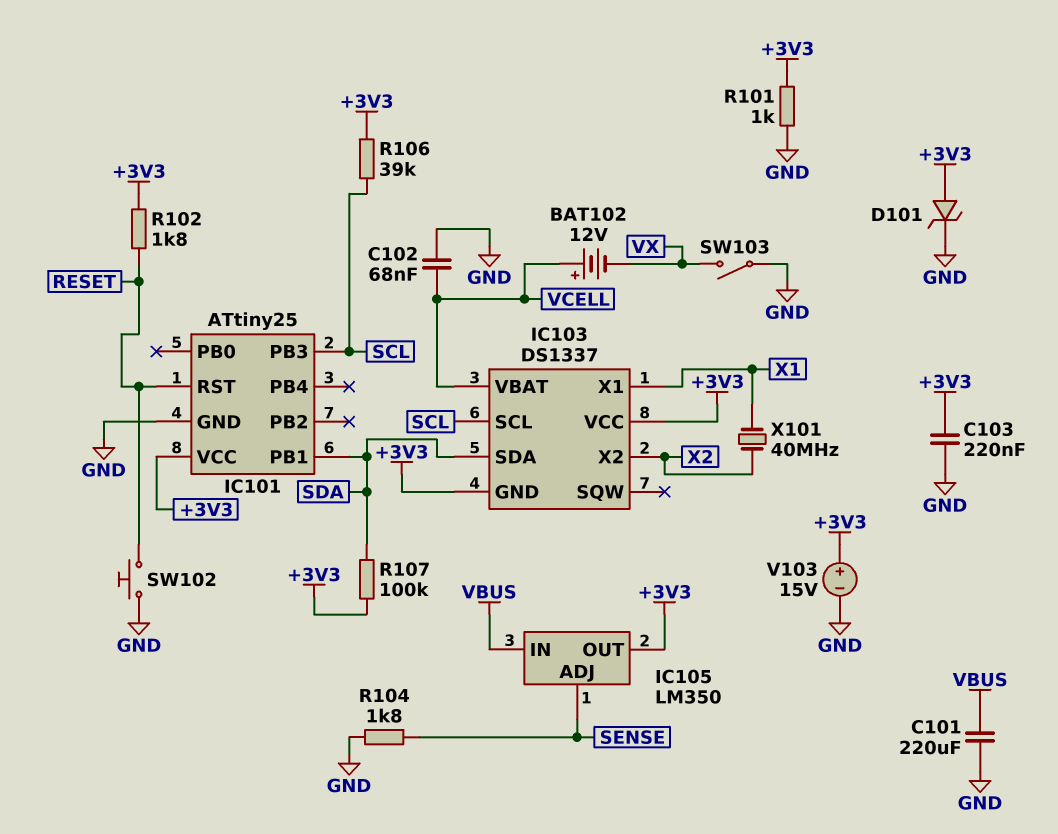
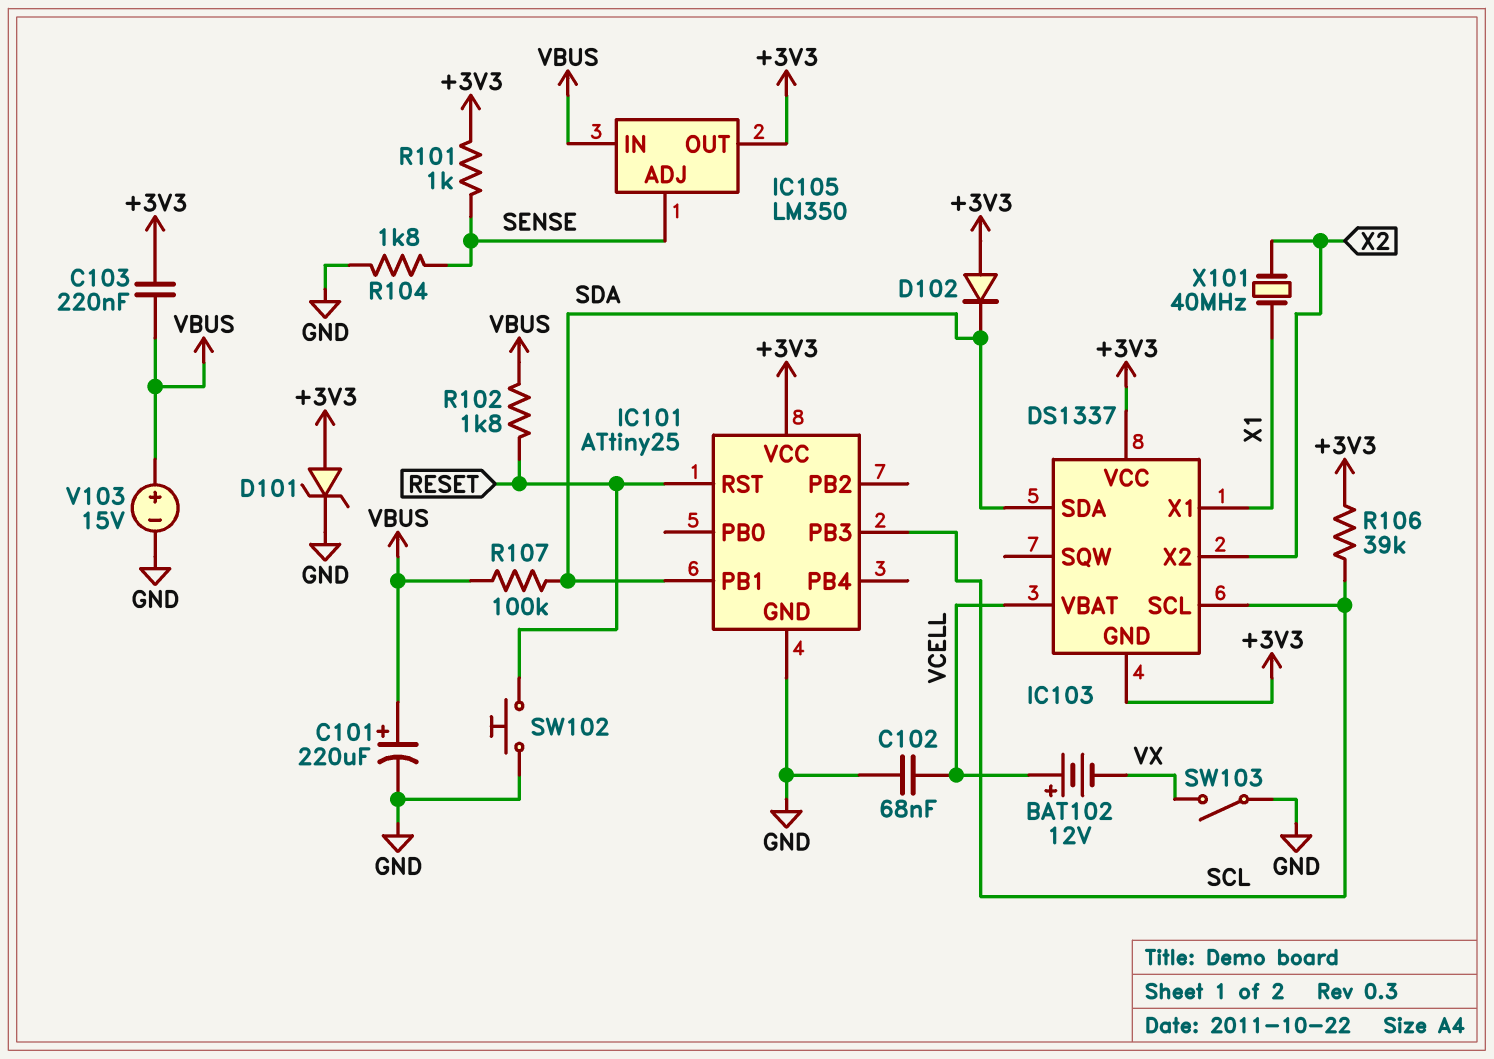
C101: 220uF (GND, VBUS) -> 220uF (plus VBUS, minus GND)
C103: 220nF (+3V3, GND) -> 220nF (+3V3, VBUS)
D102: none -> diode (A +3V3, K SDA)
R101: 1k (+3V3, GND) -> 1k (+3V3, SENSE)
R102: 1.8k (+3V3, RESET) -> 1.8k (RESET, VBUS)
R107: 100k (+3V3, SDA) -> 100k (SDA, VBUS)
V103: 15V (plus +3V3, minus GND) -> 15V (plus VBUS, minus GND)

